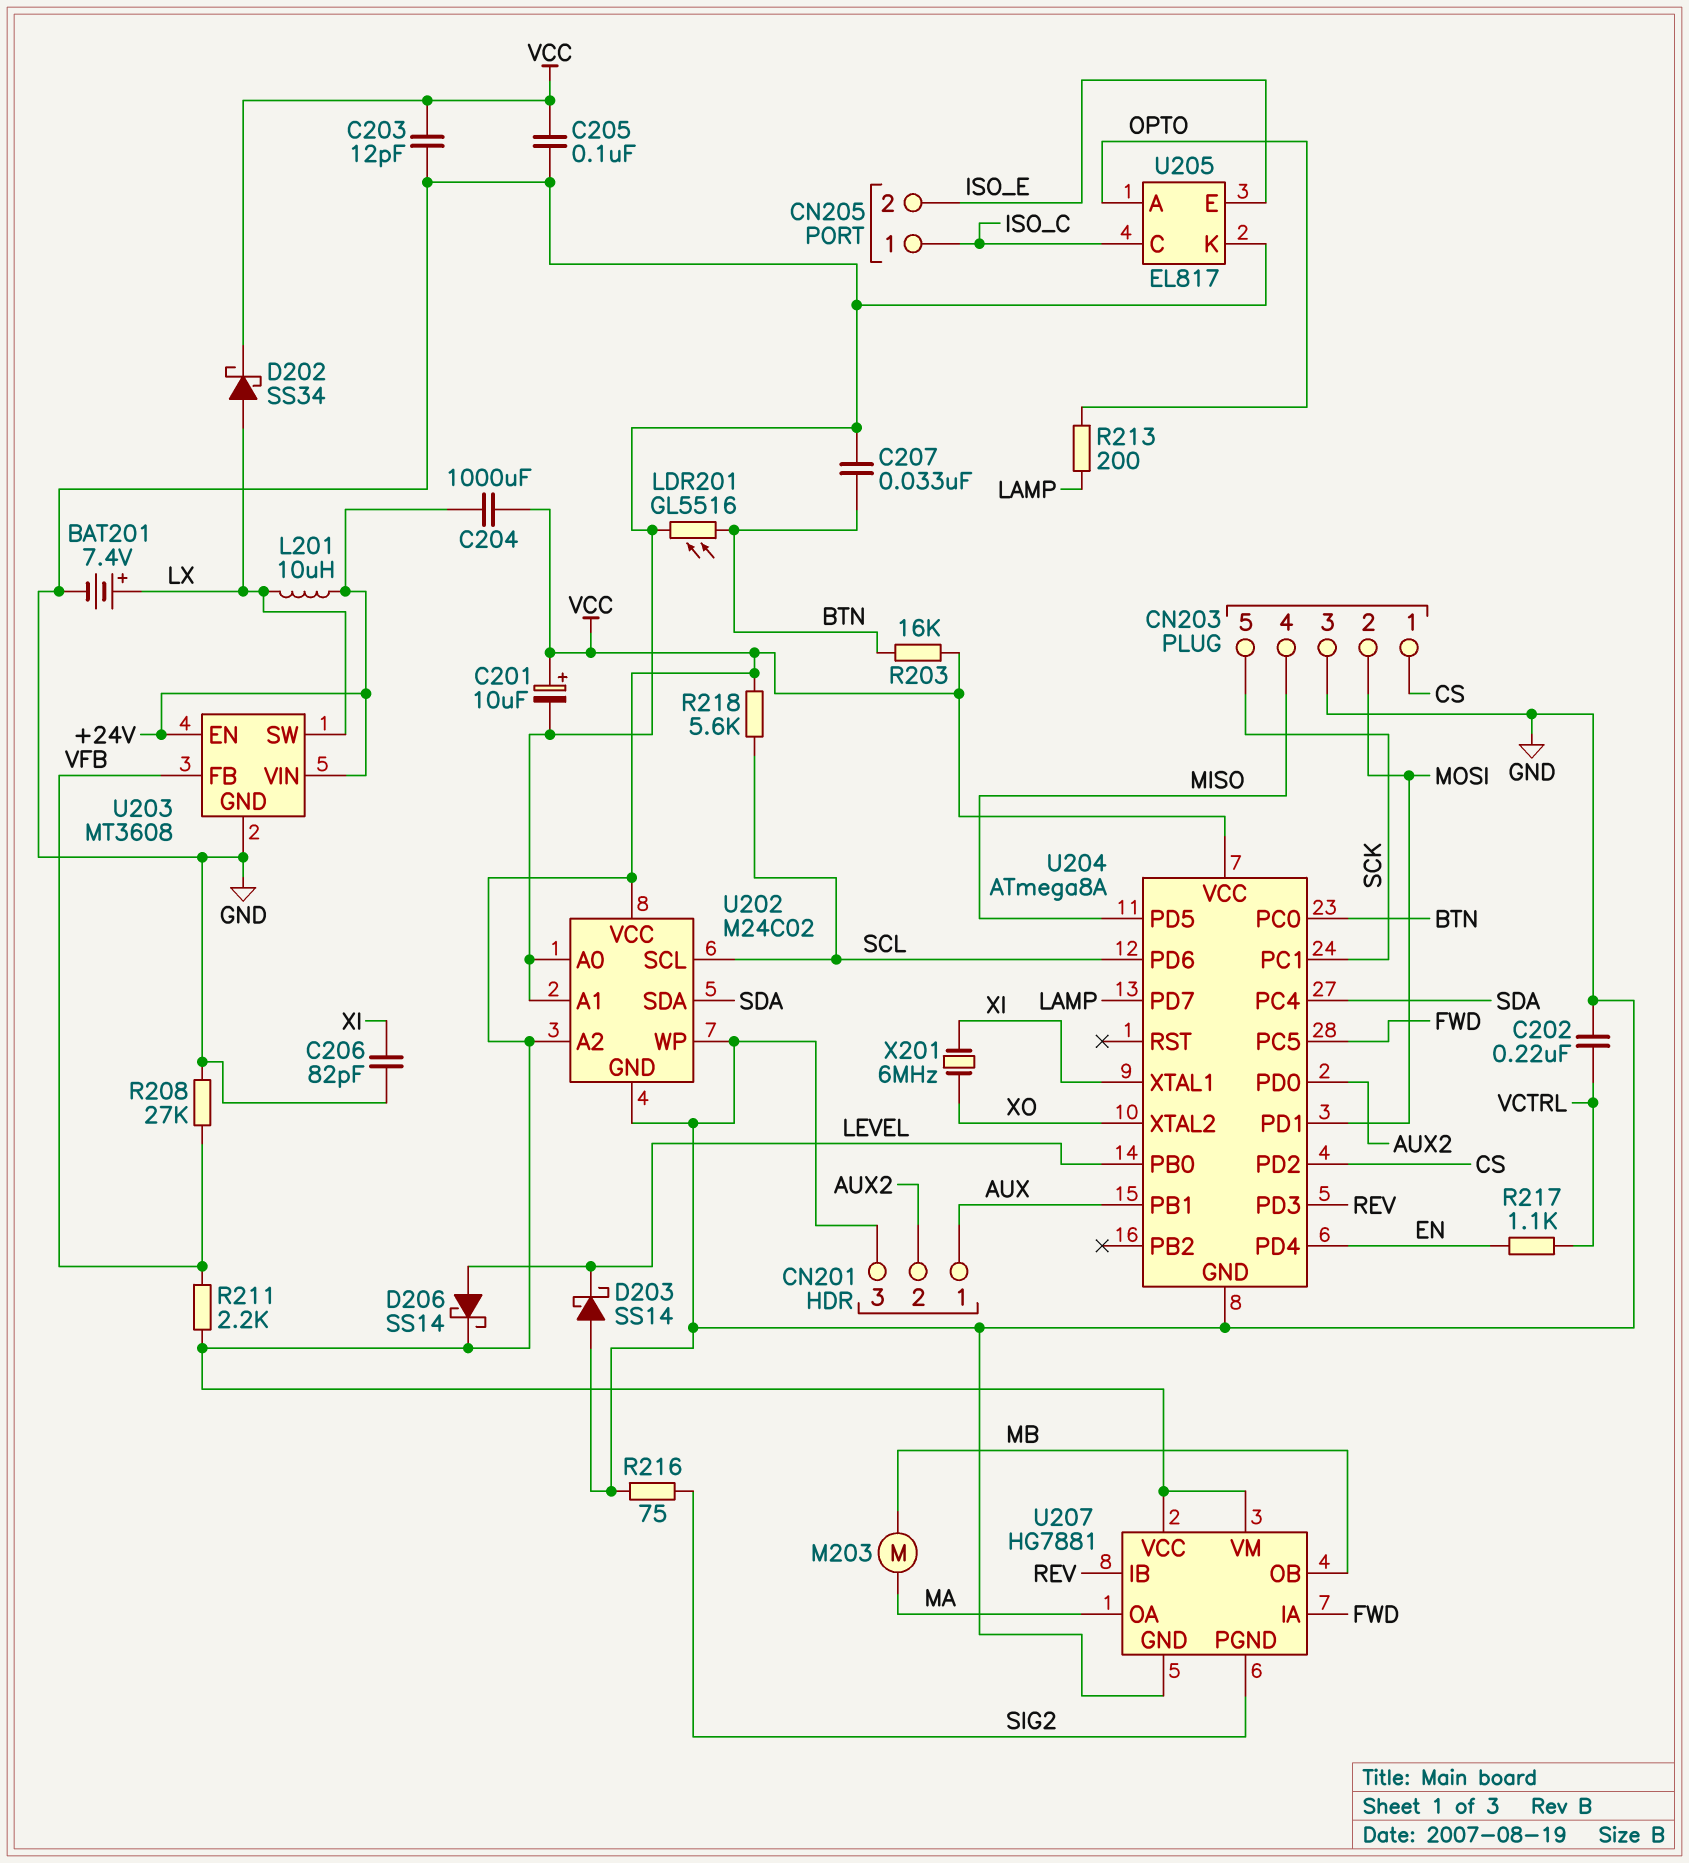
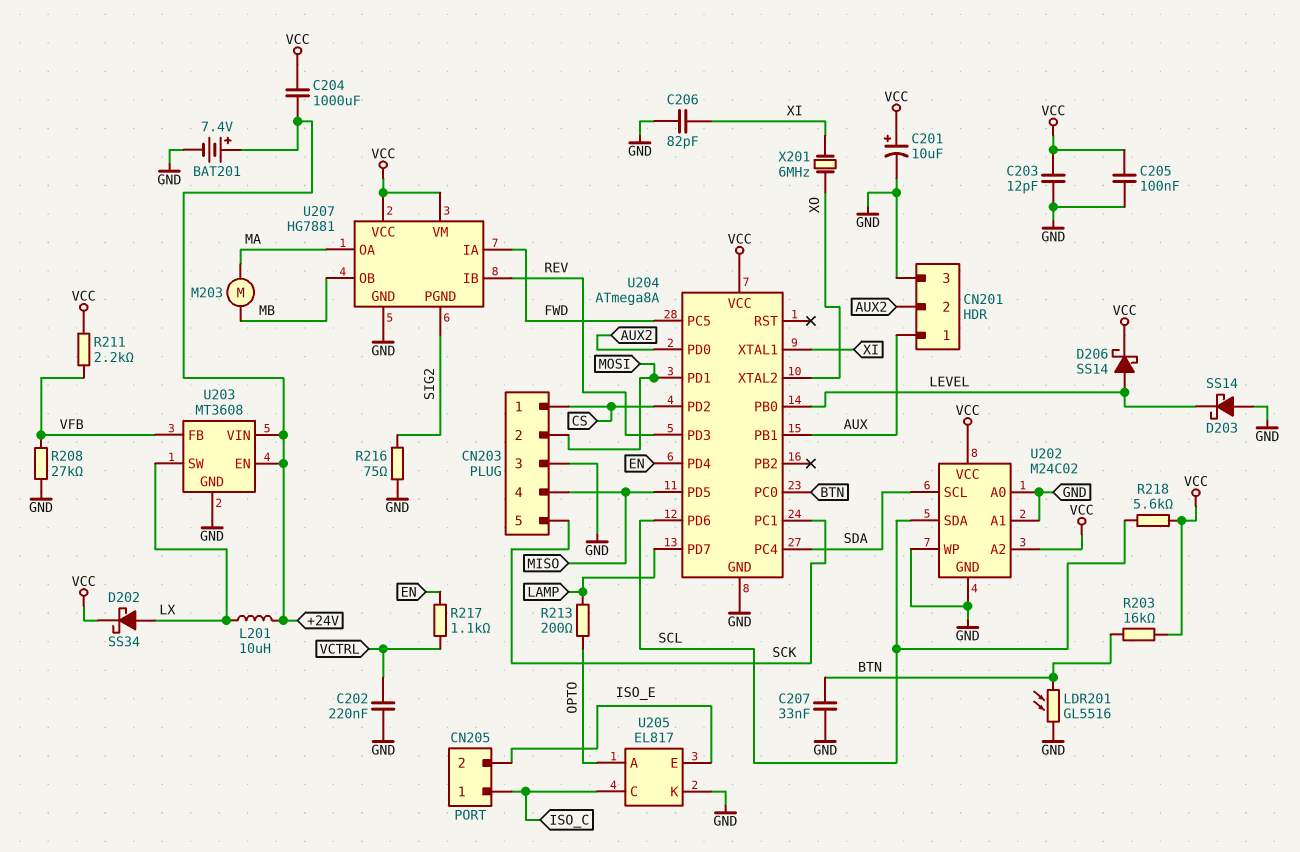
BAT201: 7.4V (plus LX, minus GND) -> 7.4V (plus +24V, minus GND)
U202 pin SCL: SCL -> SDA
U202 pin SDA: SDA -> SCL

